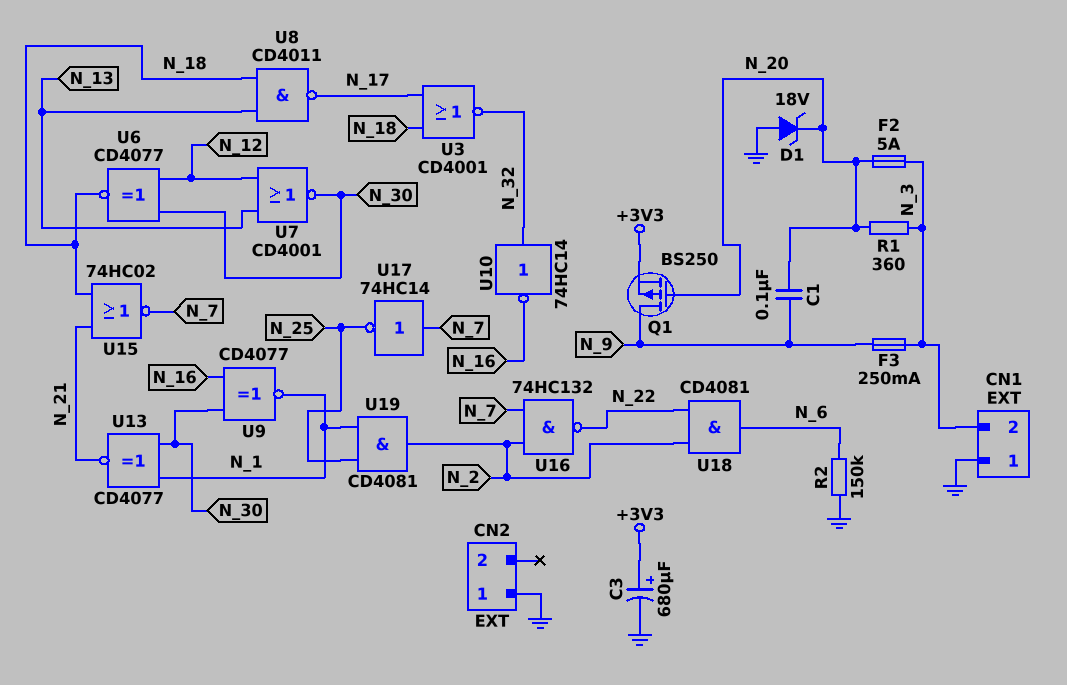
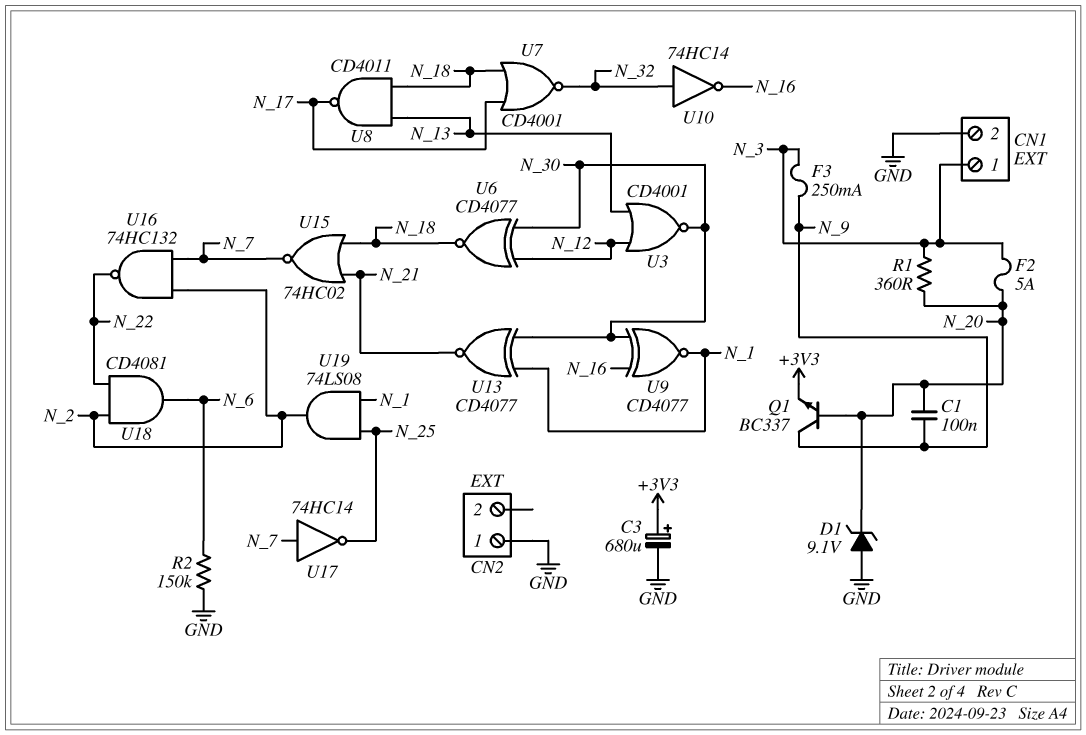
CN1 pin 1: GND -> N_3
CN1 pin 2: N_3 -> GND
D1: zener 18V (A GND, K N_20) -> zener 9.1V (A GND, K N_20)
Q1: PMOS BS250 (G N_20, D N_9, S +3V3) -> NPN BC337 (B N_20, C N_9, E +3V3)
U3: NOR CD4001 (in N_17, in N_18, out N_32) -> NOR CD4001 (in N_12, in N_13, out N_30)
U7: NOR CD4001 (in N_12, in N_13, out N_30) -> NOR CD4001 (in N_17, in N_18, out N_32)
U19: AND CD4081 (in N_1, in N_25, out N_2) -> AND 74LS08 (in N_1, in N_25, out N_2)

